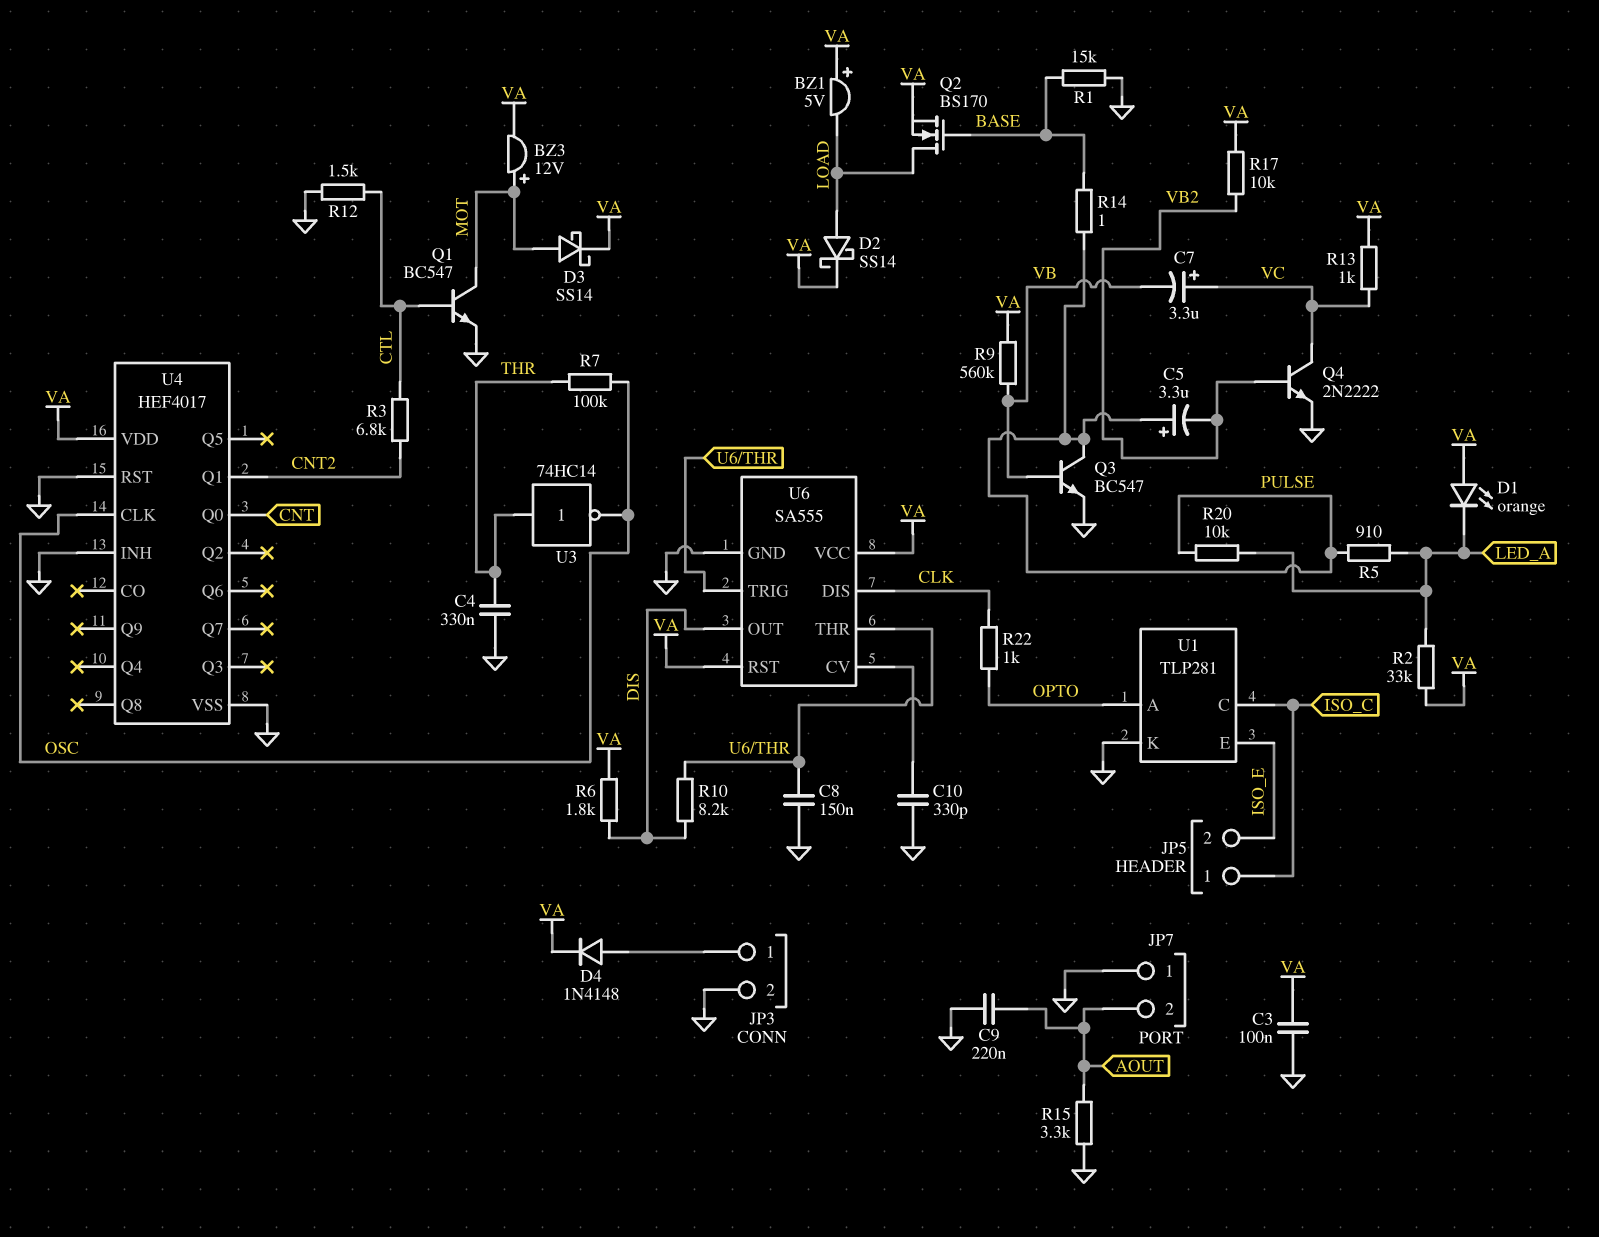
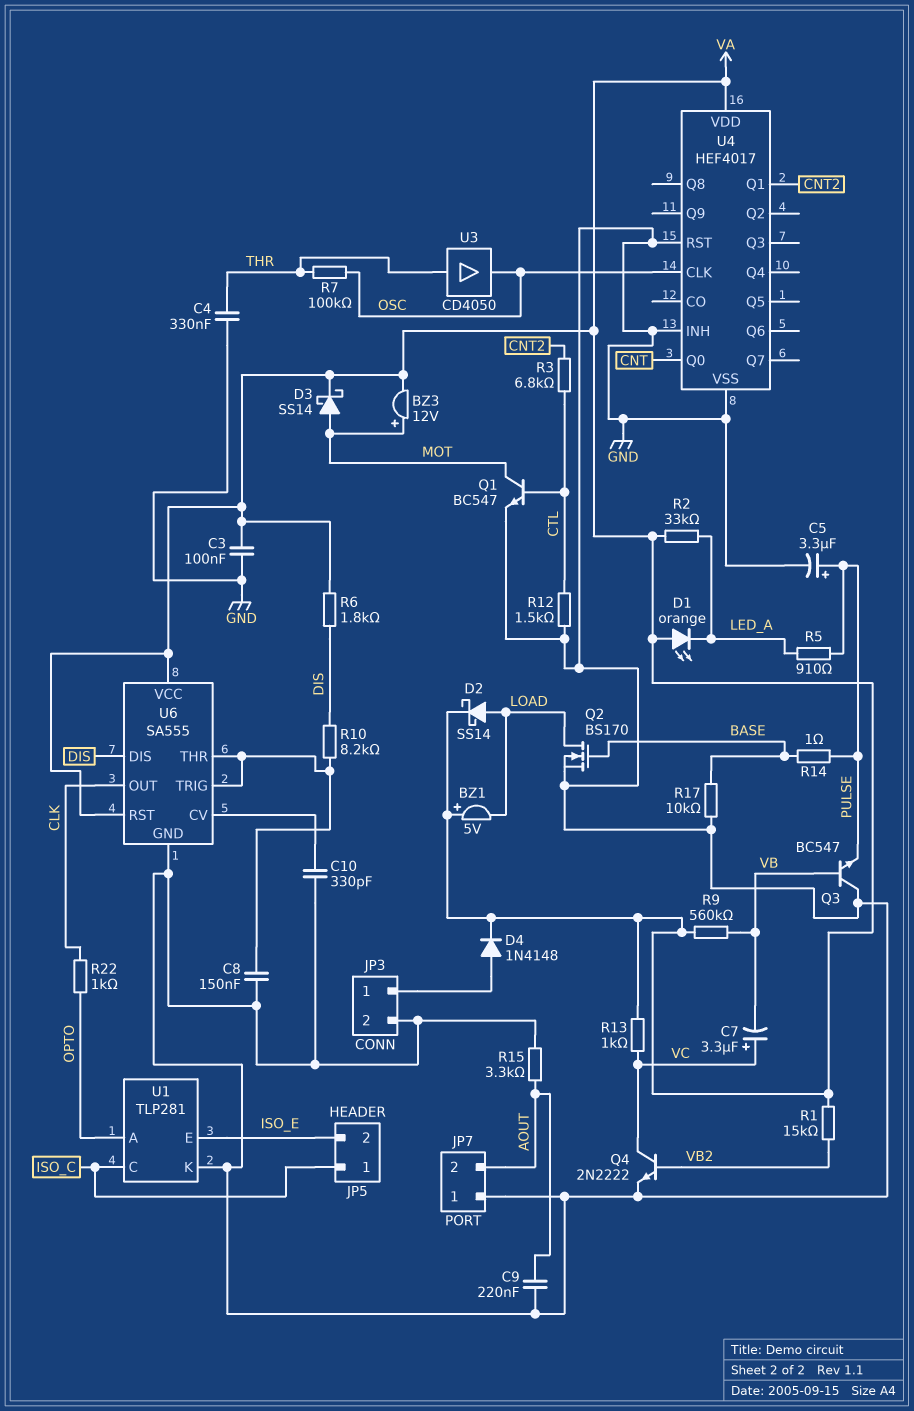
C5: 3.3uF (plus PULSE, minus VB2) -> 3.3uF (plus PULSE, minus GND)
Q2: NMOS BS170 (G BASE, D LOAD, S VA) -> NMOS BS170 (G BASE, D LOAD, S GND)
Q3: NPN BC547 (B VB, C PULSE, E GND) -> NPN BC547 (B VB, C GND, E PULSE)
R1: 15k (BASE, GND) -> 15k (VA, VB2)
R17: 10k (VA, VB2) -> 10k (BASE, GND)
R20: 10k (LED_A, PULSE) -> none
U3: NOT 74HC14 (in THR, out OSC) -> buffer CD4050 (in THR, out OSC)
U6 pin DIS: CLK -> DIS
U6 pin OUT: DIS -> CLK

